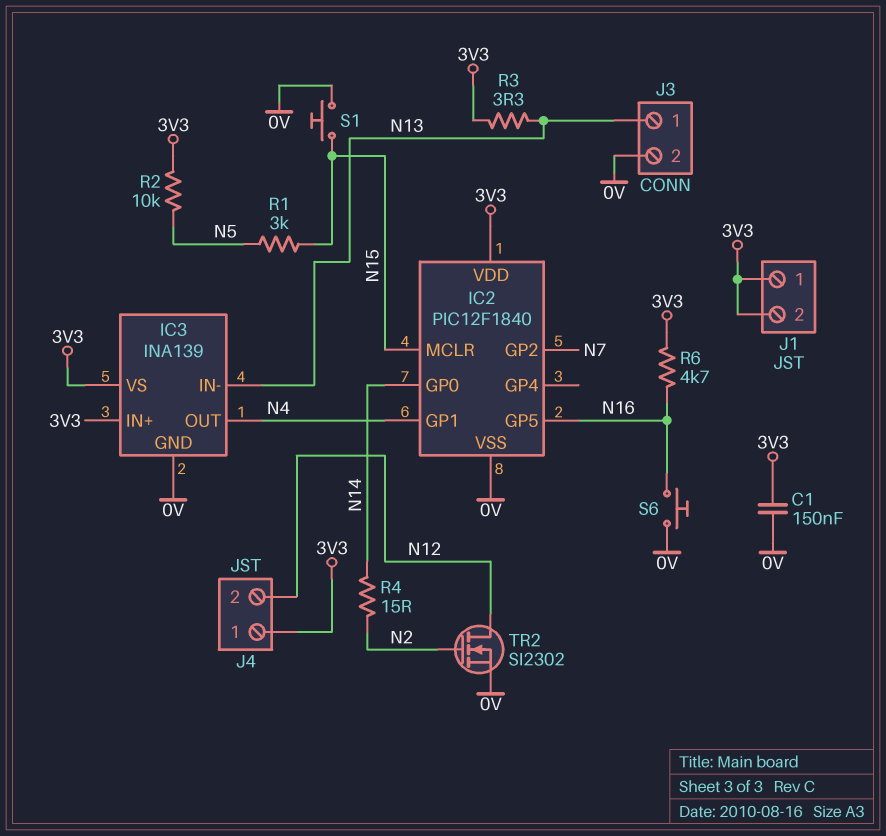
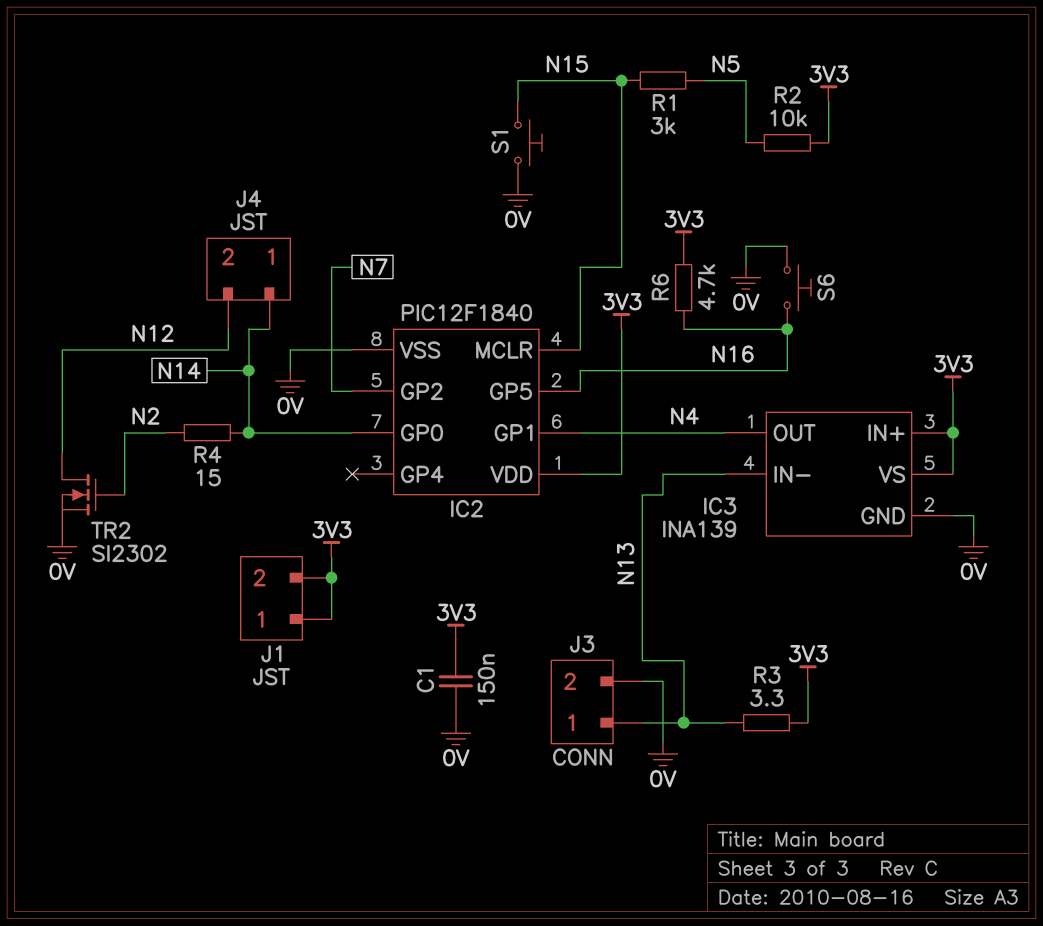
J4 pin 1: 3V3 -> N14

